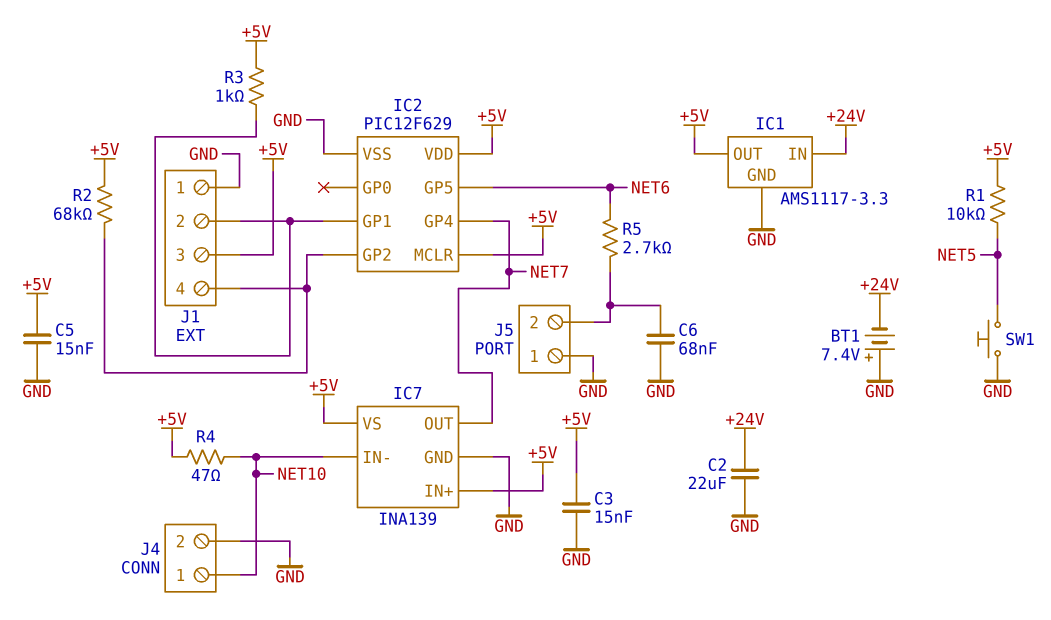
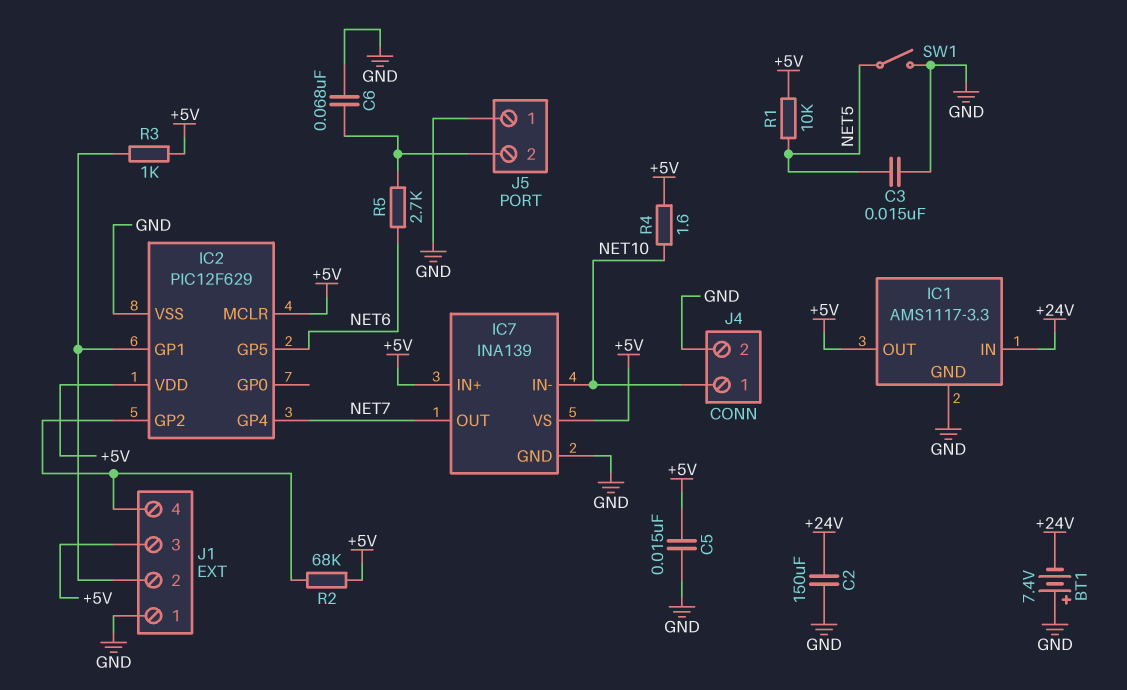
C2: 22uF (+24V, GND) -> 150uF (+24V, GND)
C3: 15nF (+5V, GND) -> 15nF (GND, NET5)
R4: 47 (+5V, NET10) -> 1.6 (+5V, NET10)
SW1: button (GND, NET5) -> switch (GND, NET5)

